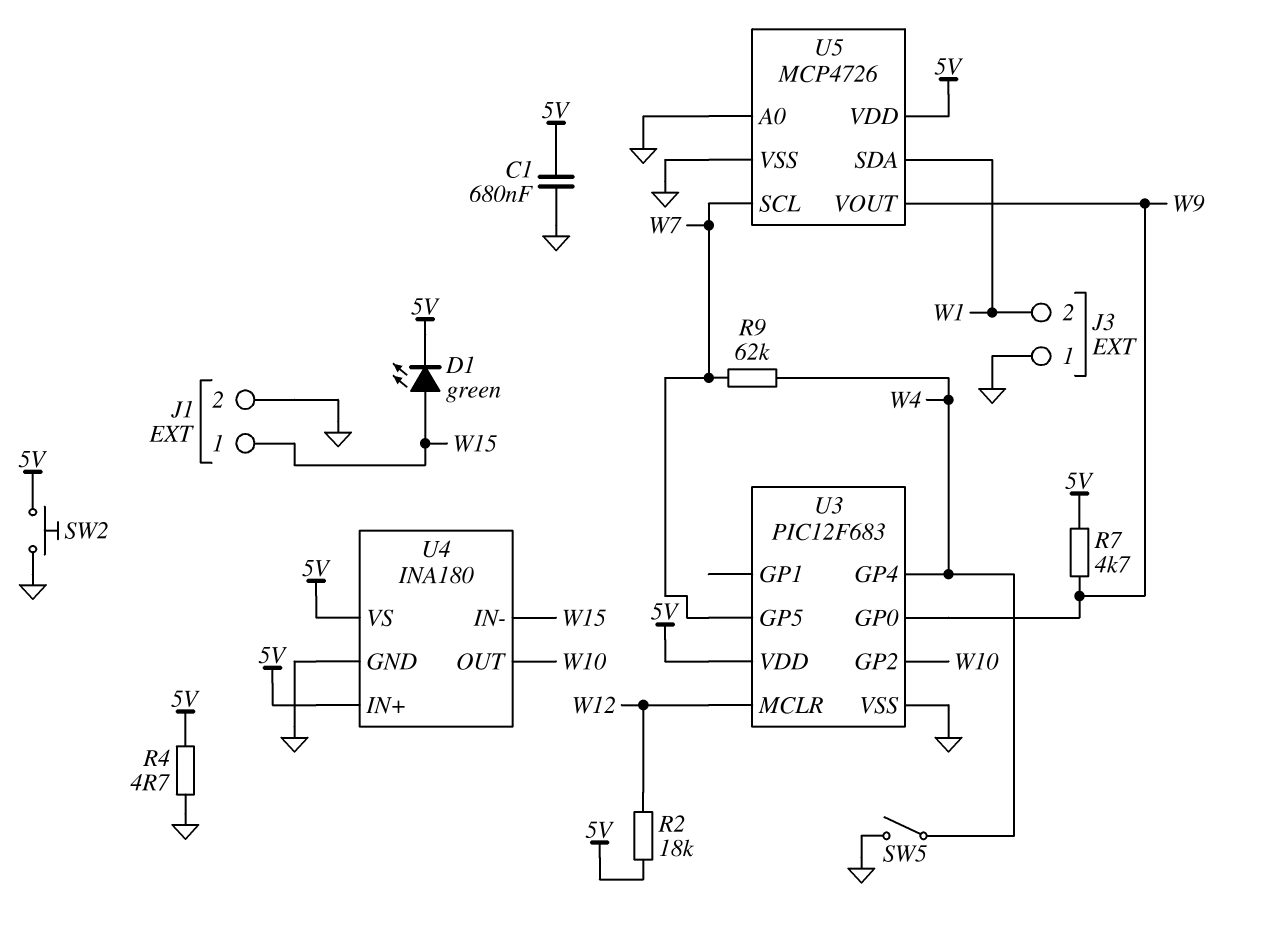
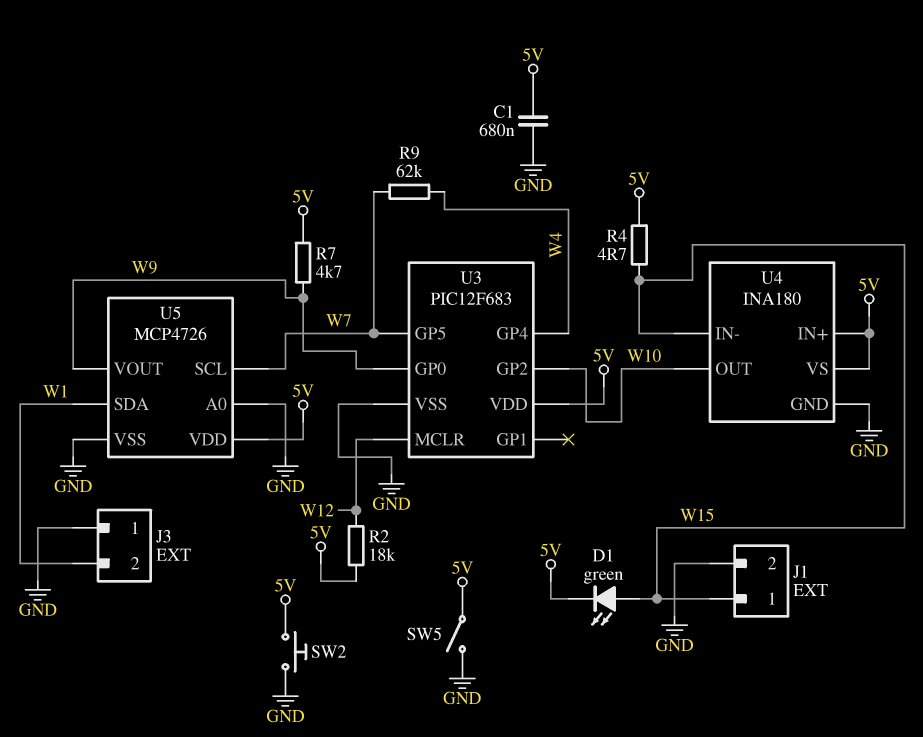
R4: 4.7 (5V, GND) -> 4.7 (5V, W15)
SW5: switch (GND, W4) -> switch (5V, GND)

